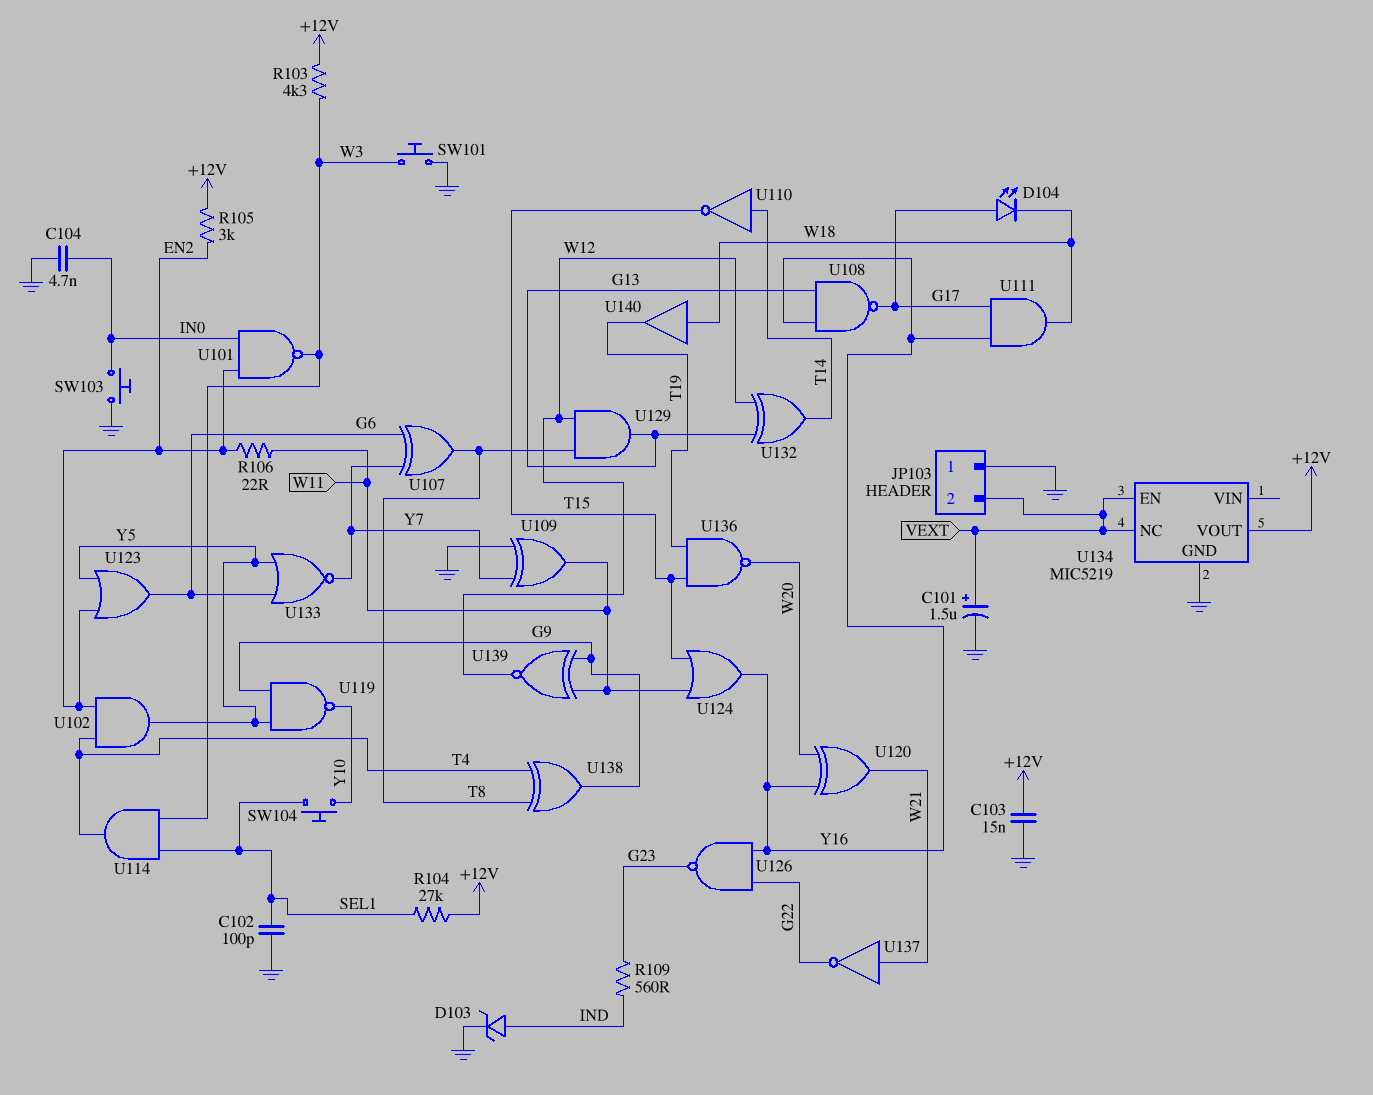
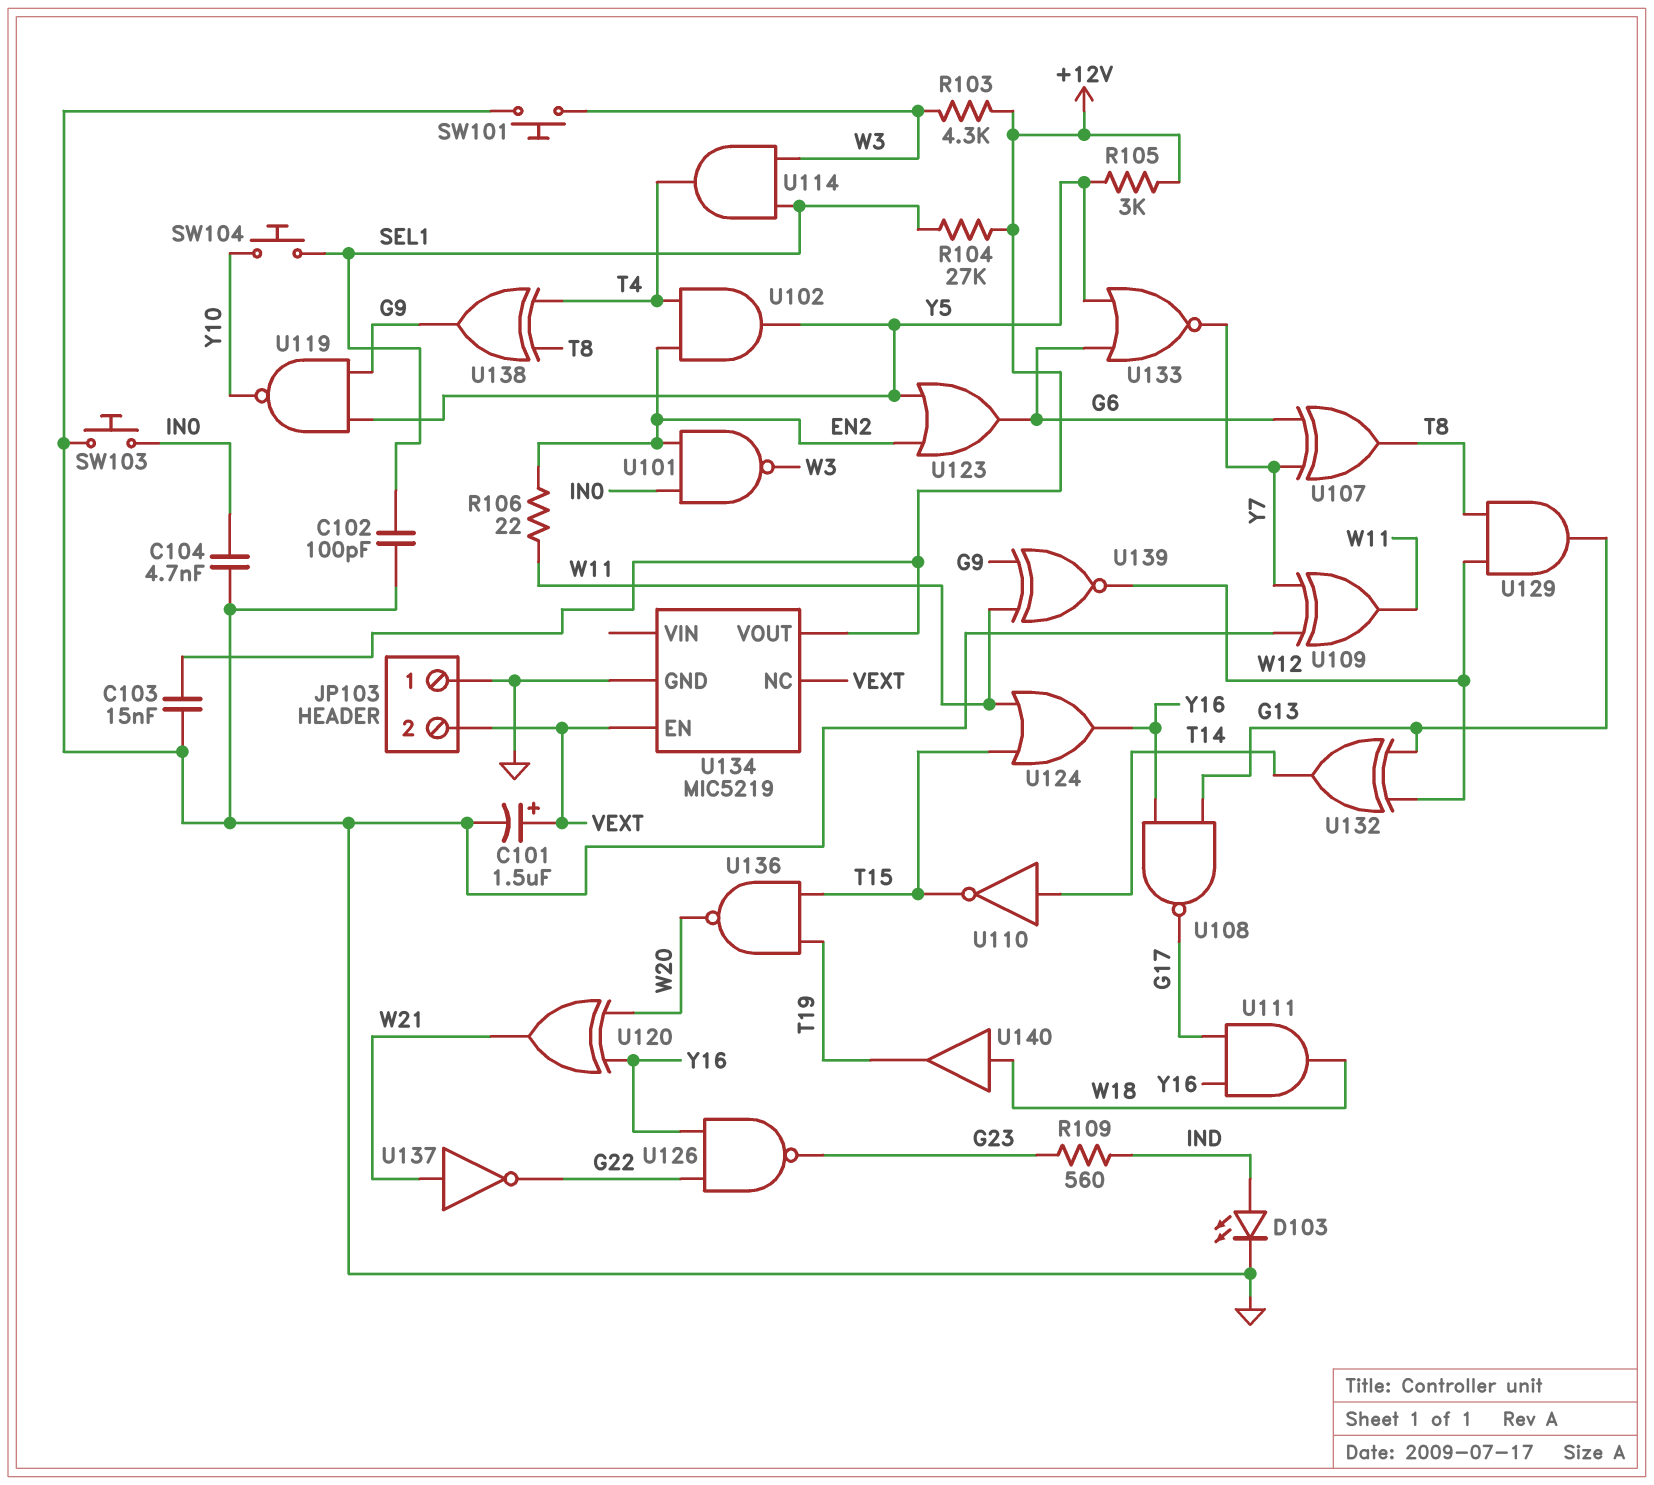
D103: zener (A IND, K GND) -> LED (A IND, K GND)
D104: LED (A G17, K W18) -> none
R105: 3k (+12V, EN2) -> 3k (+12V, Y5)

